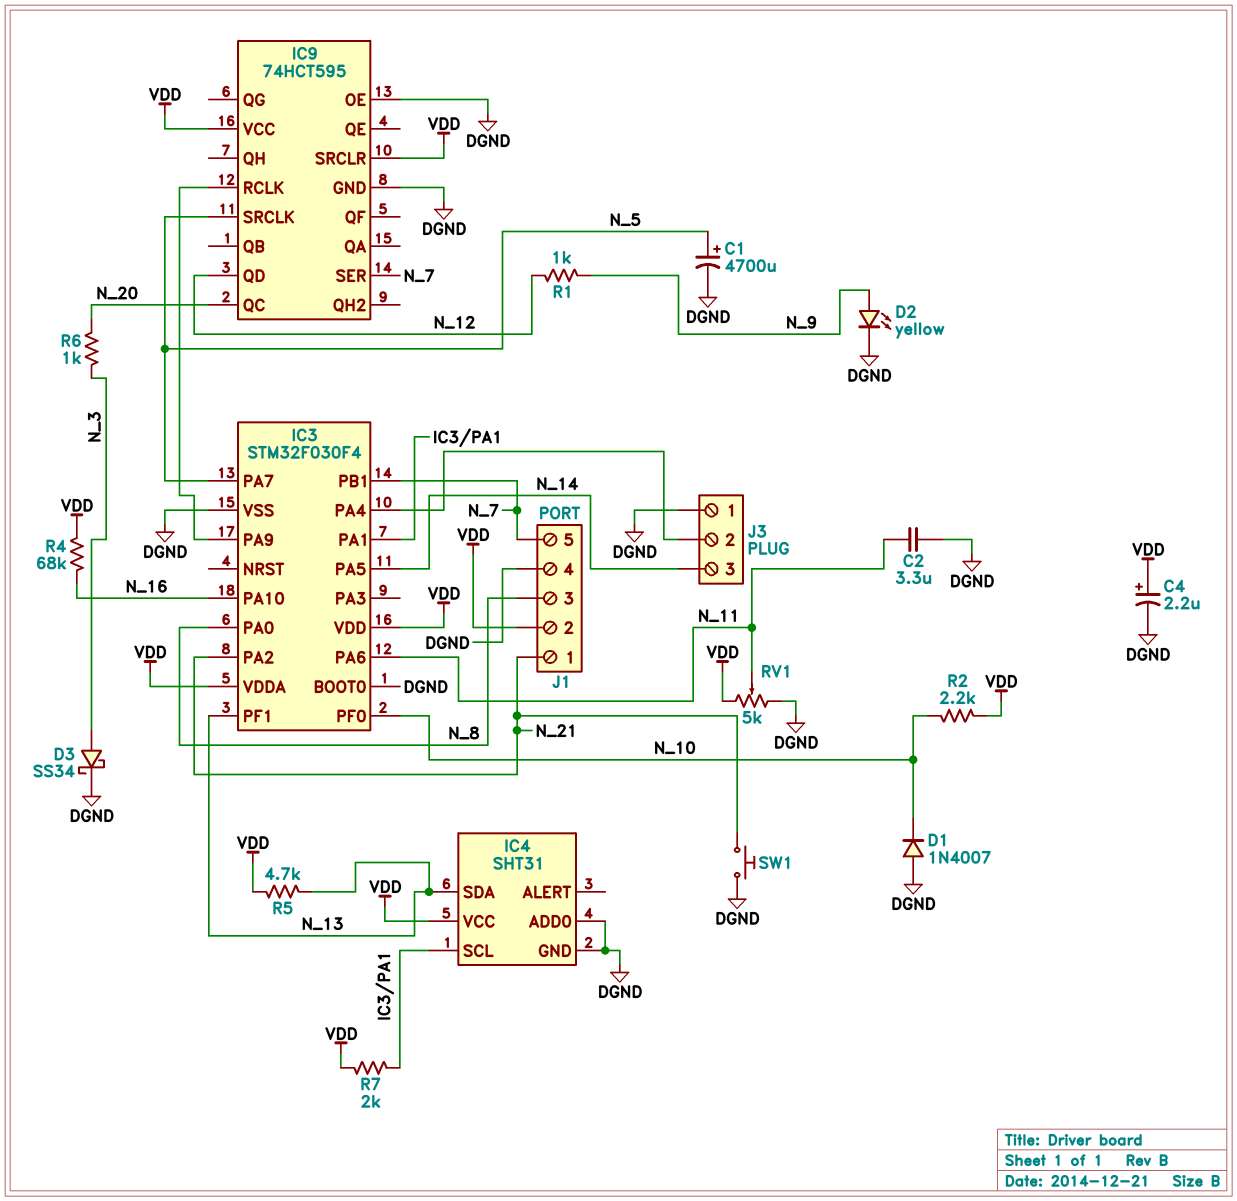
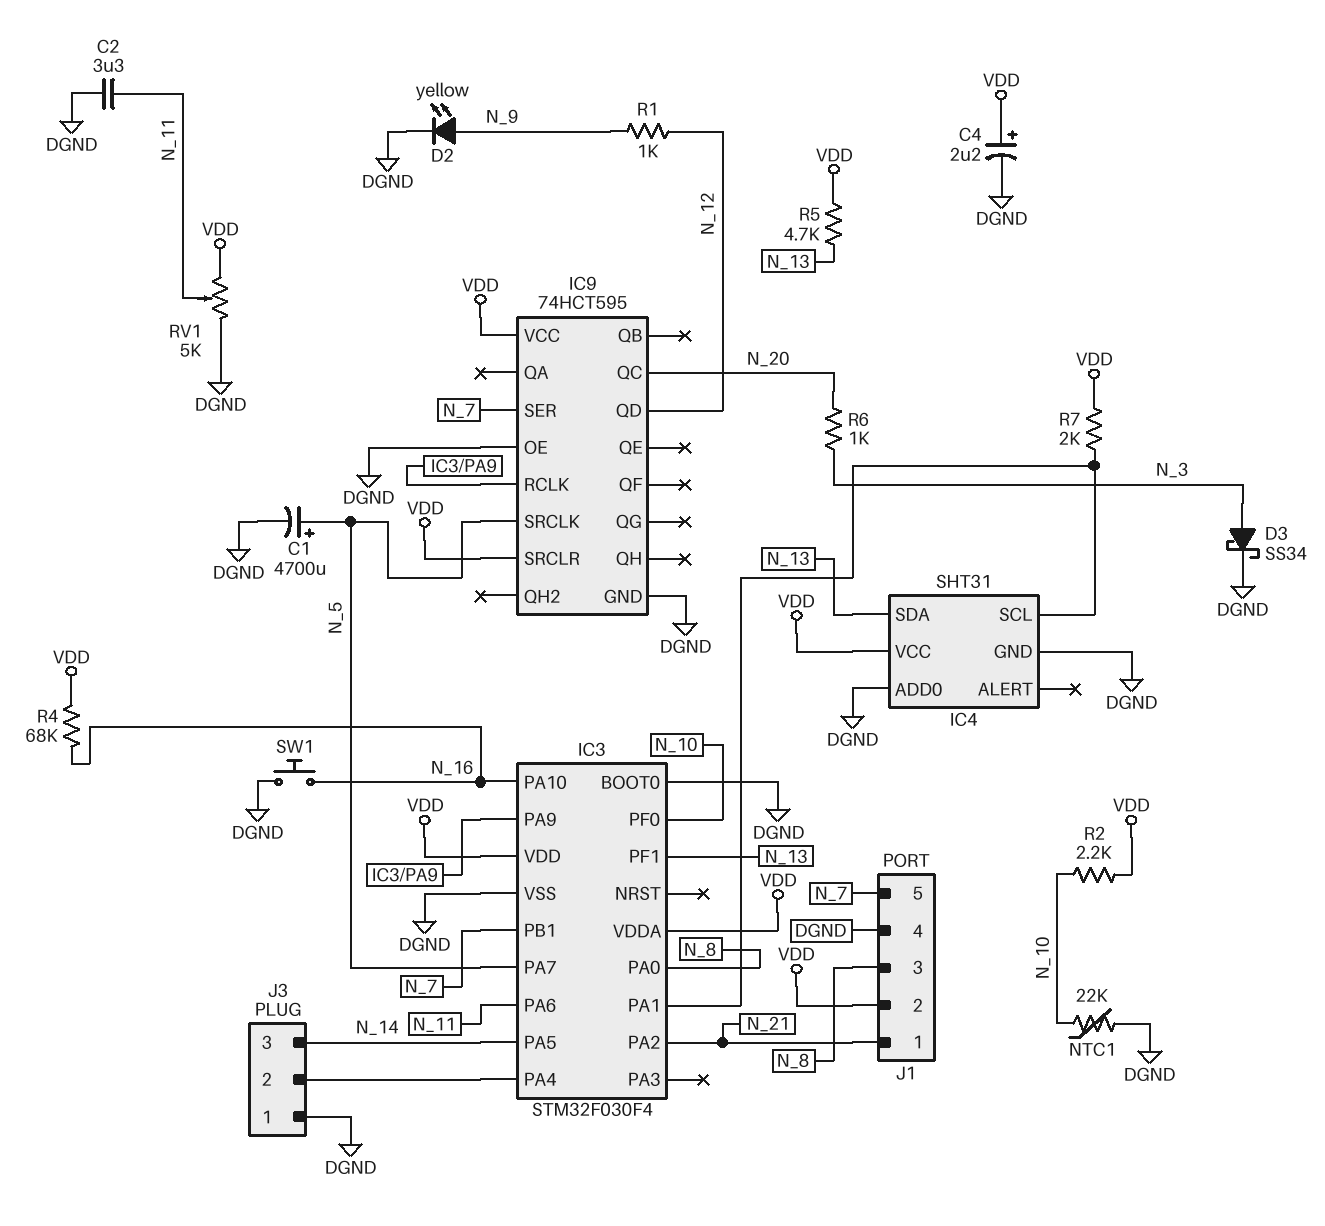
D1: diode 1N4007 (A DGND, K N_10) -> none
NTC1: none -> 22k (DGND, N_10)
SW1: button (DGND, N_21) -> button (DGND, N_16)

